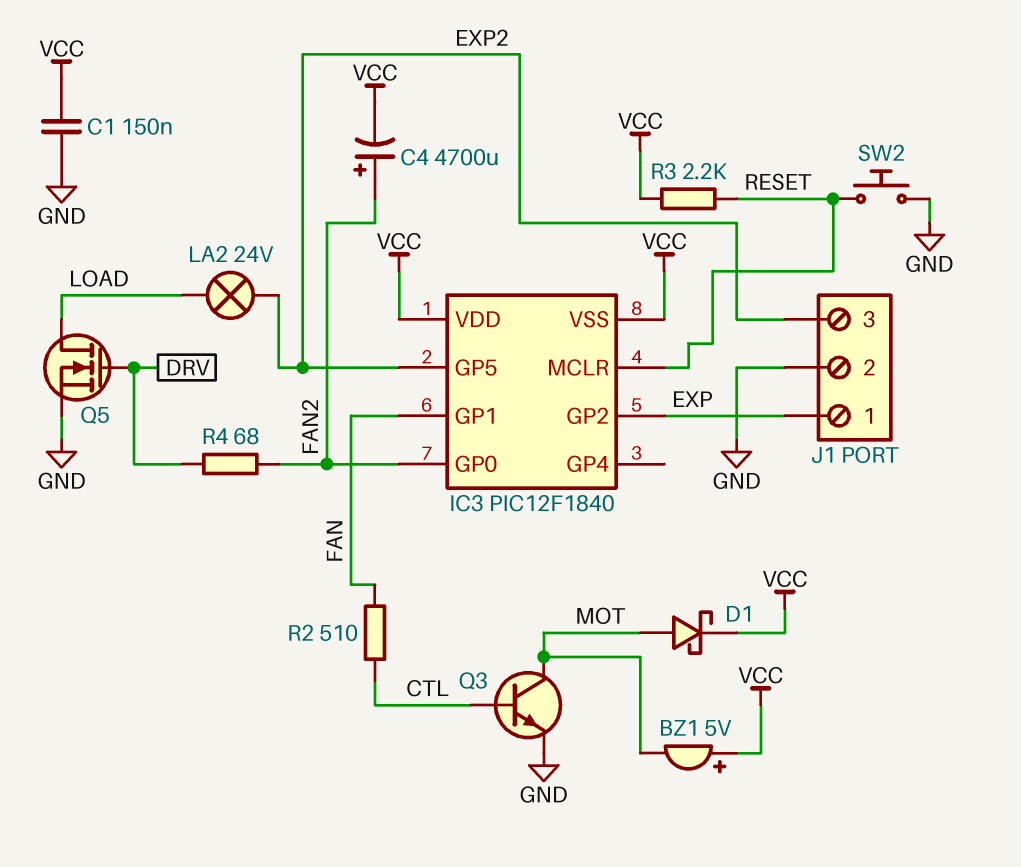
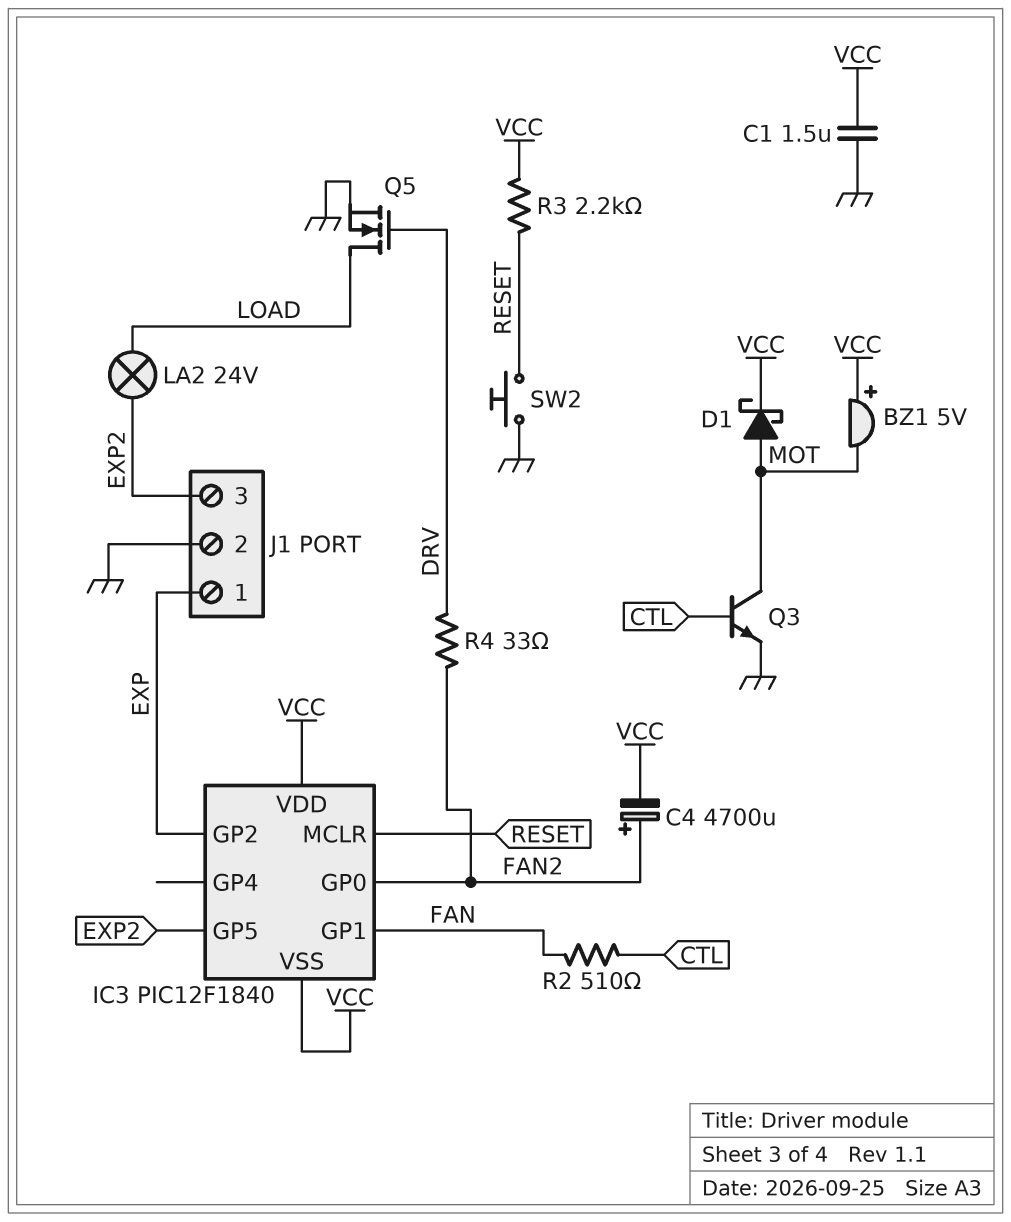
C1: 150nF (GND, VCC) -> 1.5uF (GND, VCC)
R4: 68 (DRV, FAN2) -> 33 (DRV, FAN2)

